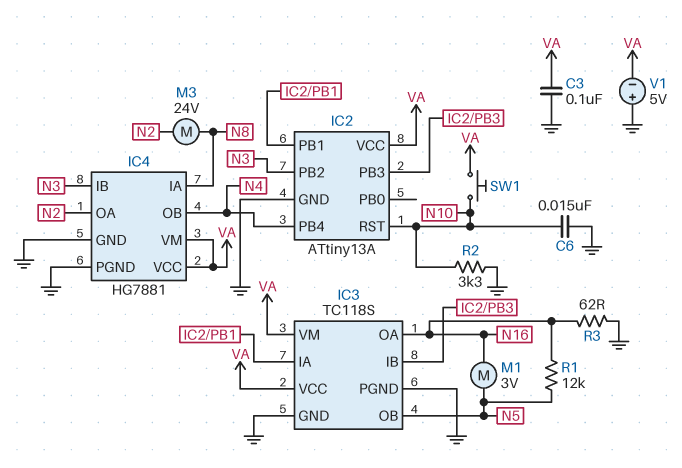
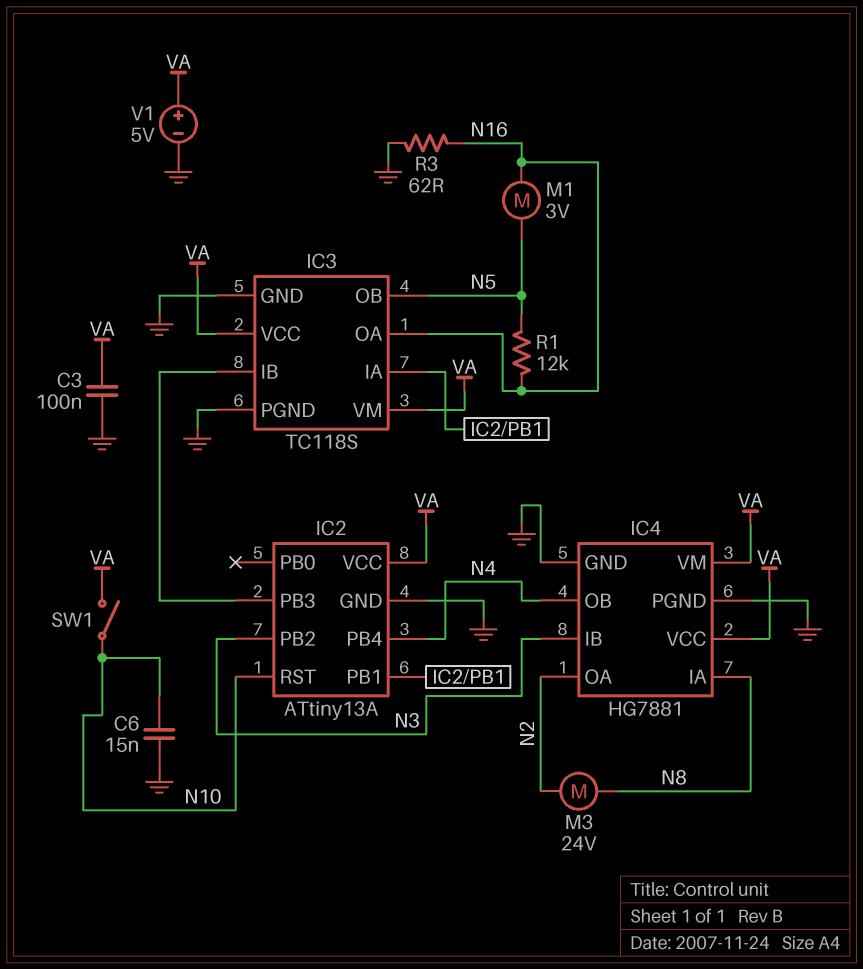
R2: 3.3k (GND, N10) -> none
SW1: button (N10, VA) -> switch (N10, VA)
V1: 5V (plus GND, minus VA) -> 5V (plus VA, minus GND)

